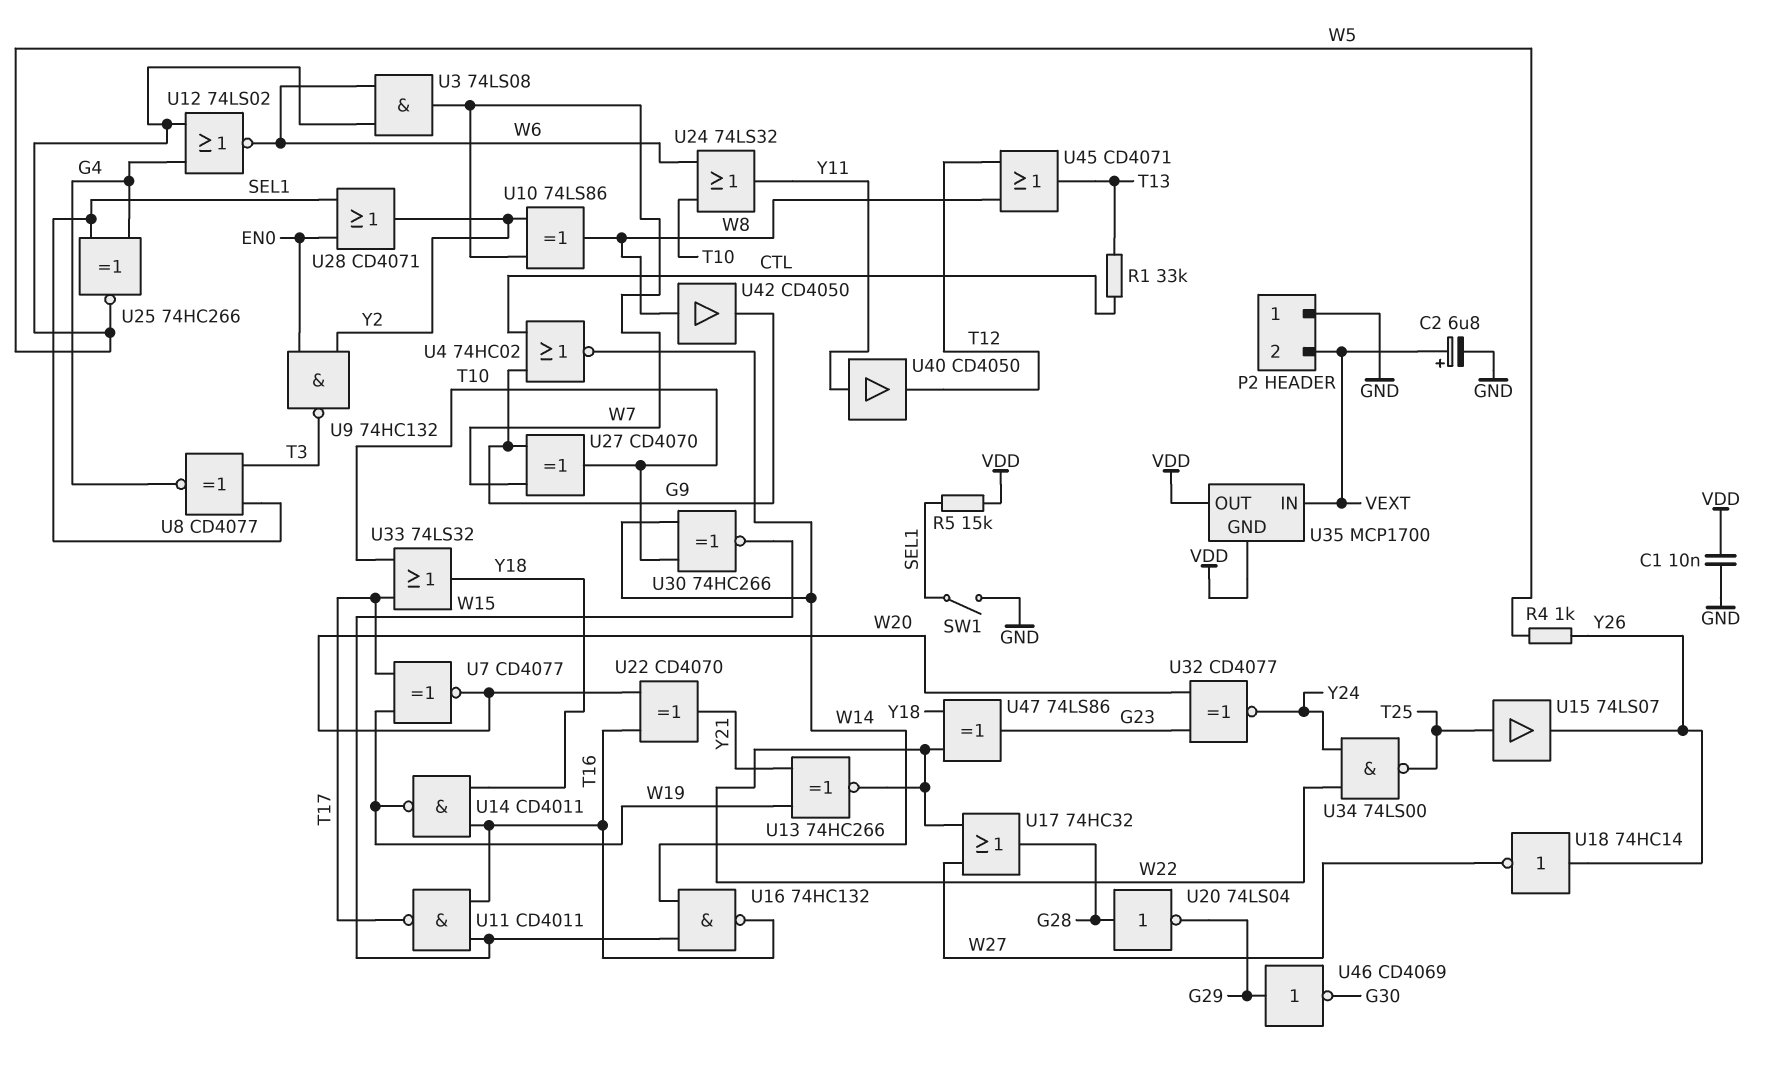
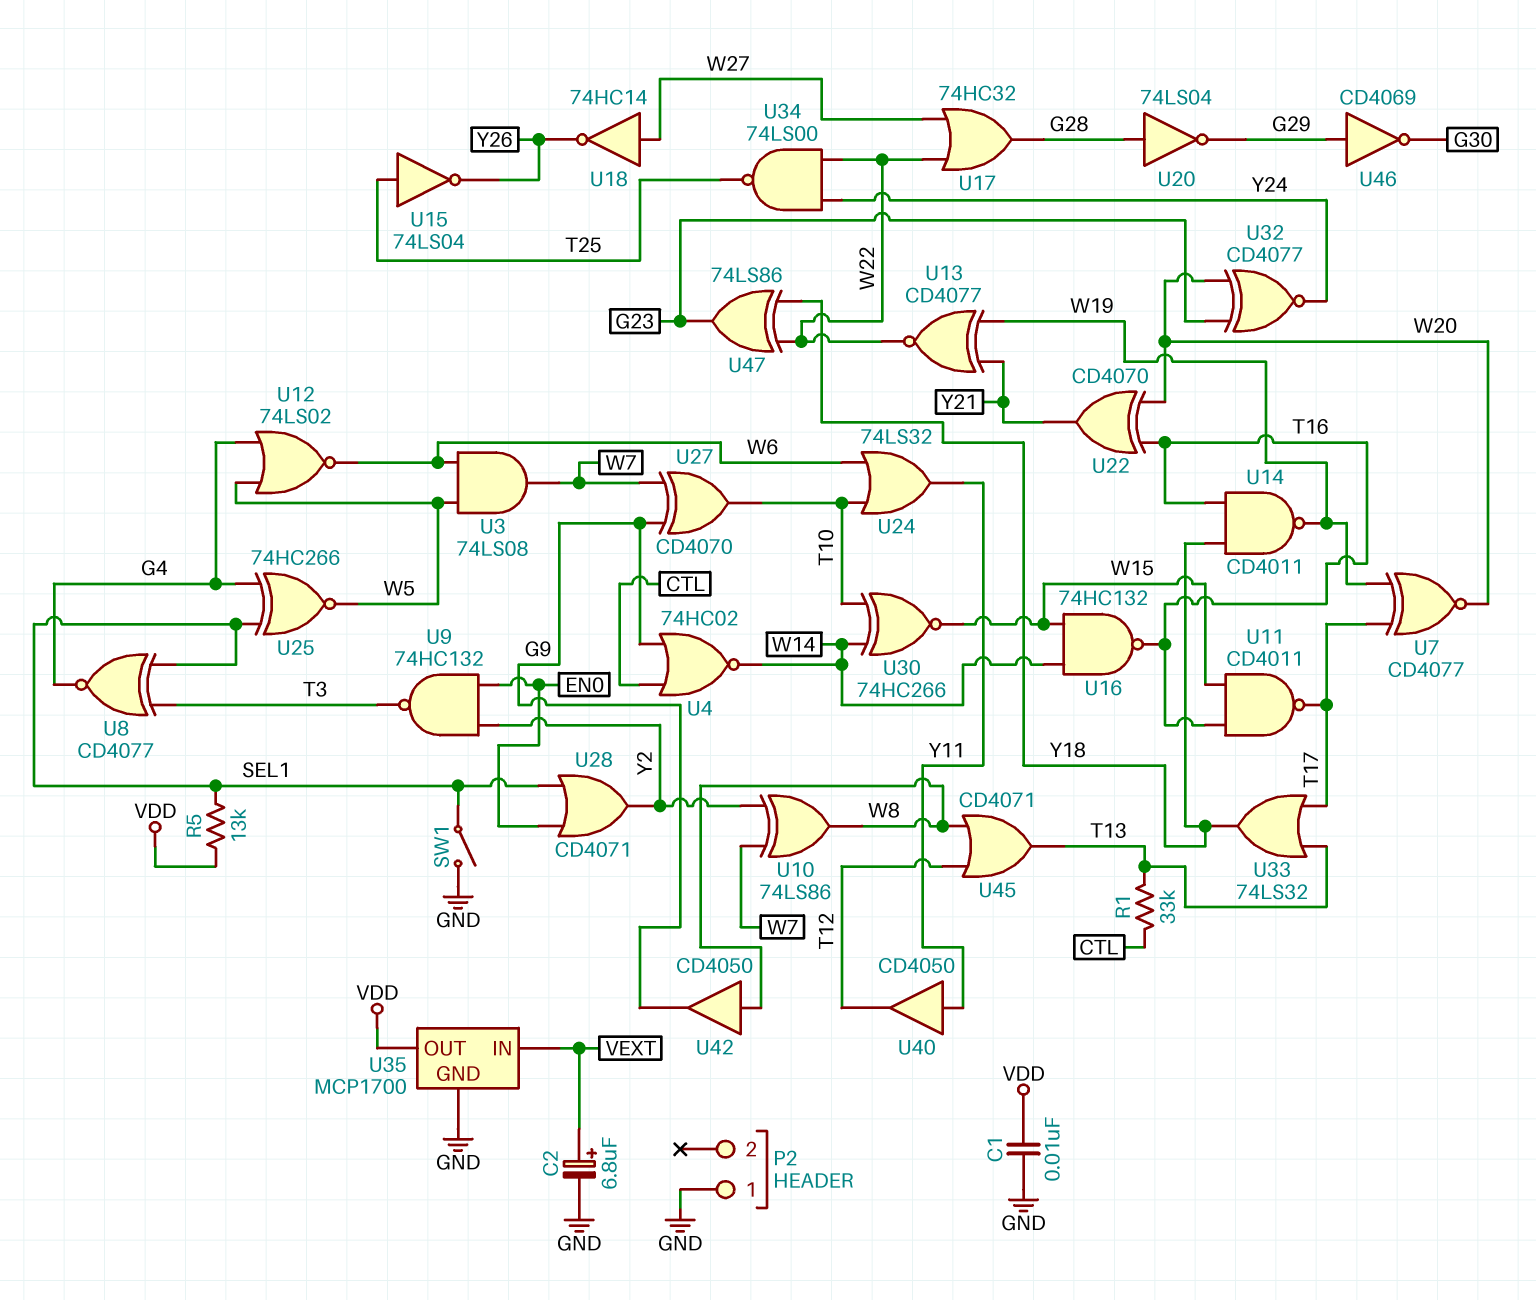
P2 pin 2: VEXT -> none
R4: 1k (W5, Y26) -> none
R5: 15k (SEL1, VDD) -> 13k (SEL1, VDD)
U13: XNOR 74HC266 (in W19, in Y21, out W22) -> XNOR CD4077 (in W19, in Y21, out W22)
U15: buffer 74LS07 (in T25, out Y26) -> NOT 74LS04 (in T25, out Y26)
U18: NOT 74HC14 (in Y26, out W27) -> NOT 74HC14 (in W27, out Y26)
U33: OR 74LS32 (in T10, in T17, out Y18) -> OR 74LS32 (in T13, in T17, out Y18)
U35 pin GND: VDD -> GND

